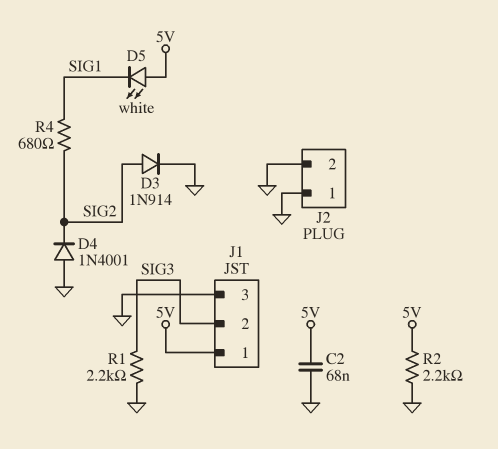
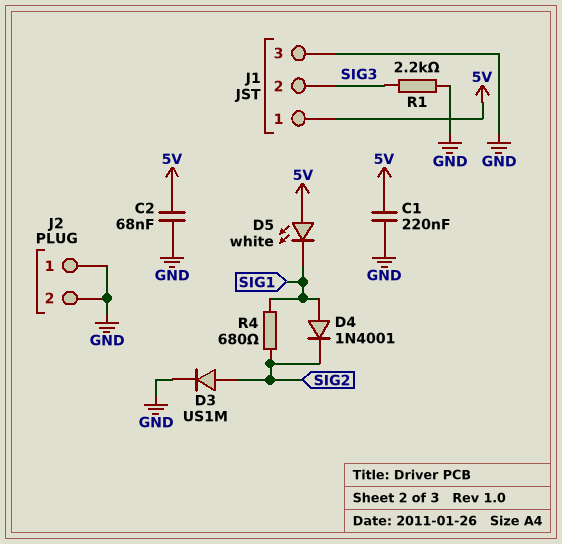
C1: none -> 220nF (5V, GND)
D3: diode 1N914 (A SIG2, K GND) -> diode US1M (A SIG2, K GND)
D4: diode 1N4001 (A GND, K SIG2) -> diode 1N4001 (A SIG1, K SIG2)
R2: 2.2k (5V, GND) -> none

